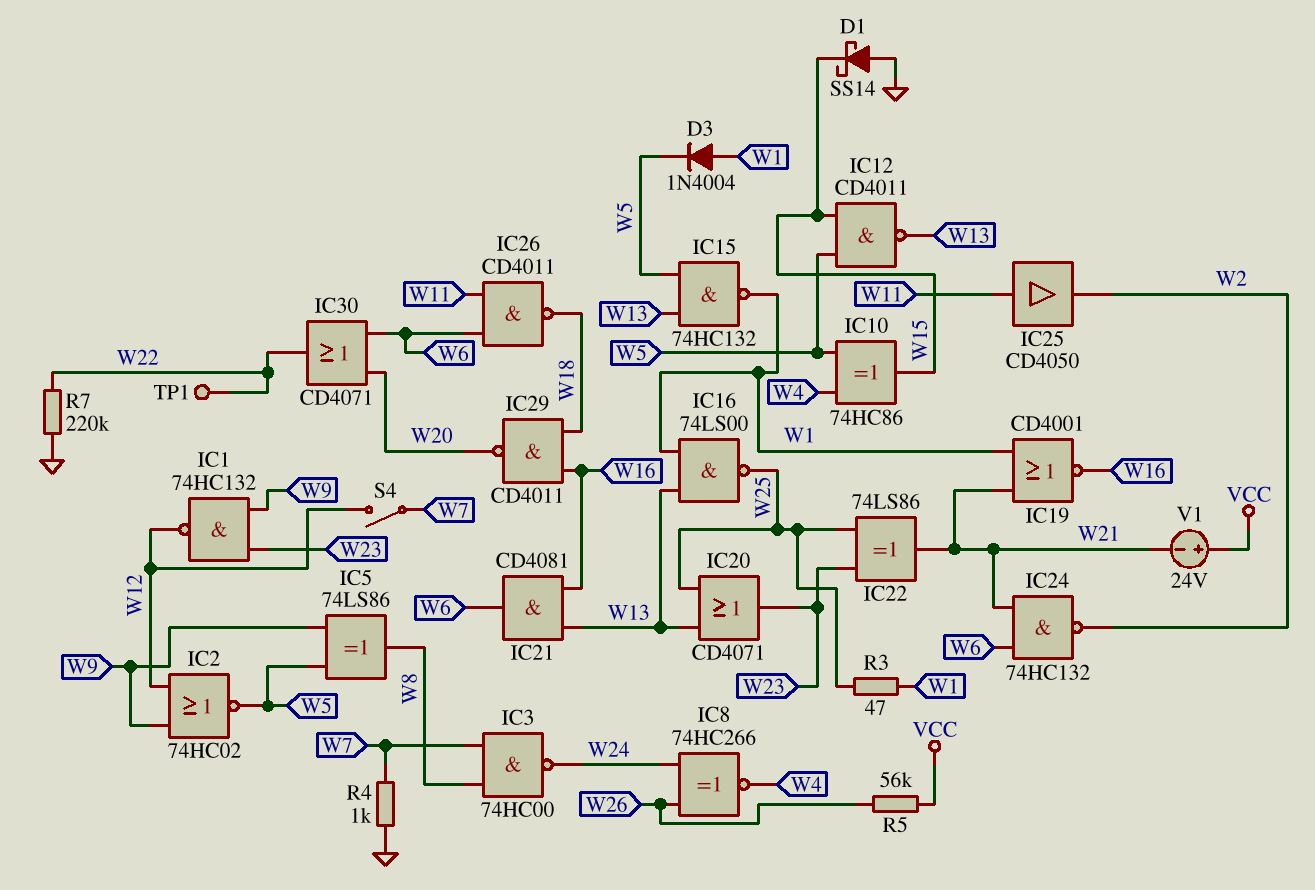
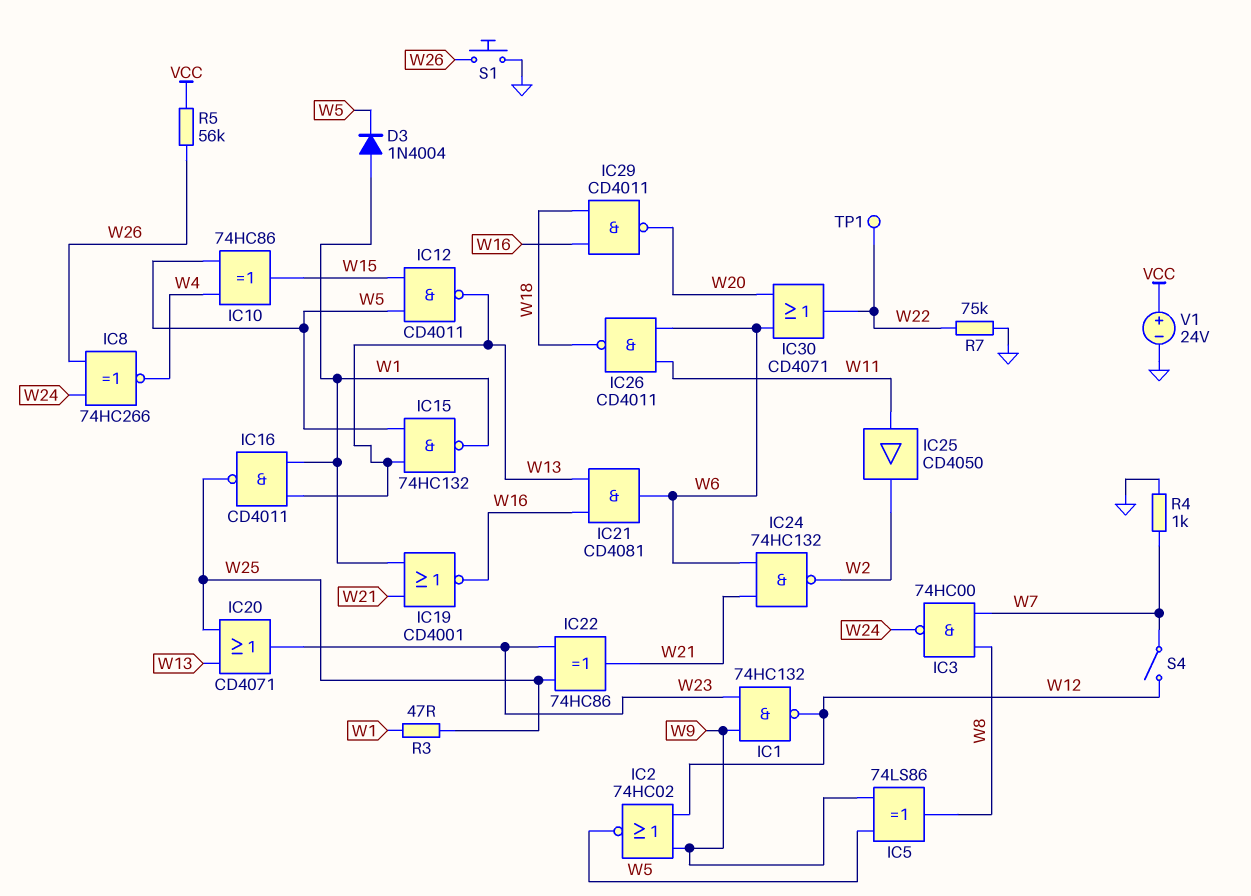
D1: schottky SS14 (A GND, K W15) -> none
IC16: NAND 74LS00 (in W1, in W13, out W25) -> NAND CD4011 (in W1, in W13, out W25)
IC22: XOR 74LS86 (in W23, in W25, out W21) -> XOR 74HC86 (in W23, in W25, out W21)
R7: 220k (GND, W22) -> 75k (GND, W22)
S1: none -> button (GND, W26)
V1: 24V (plus VCC, minus W21) -> 24V (plus VCC, minus GND)

